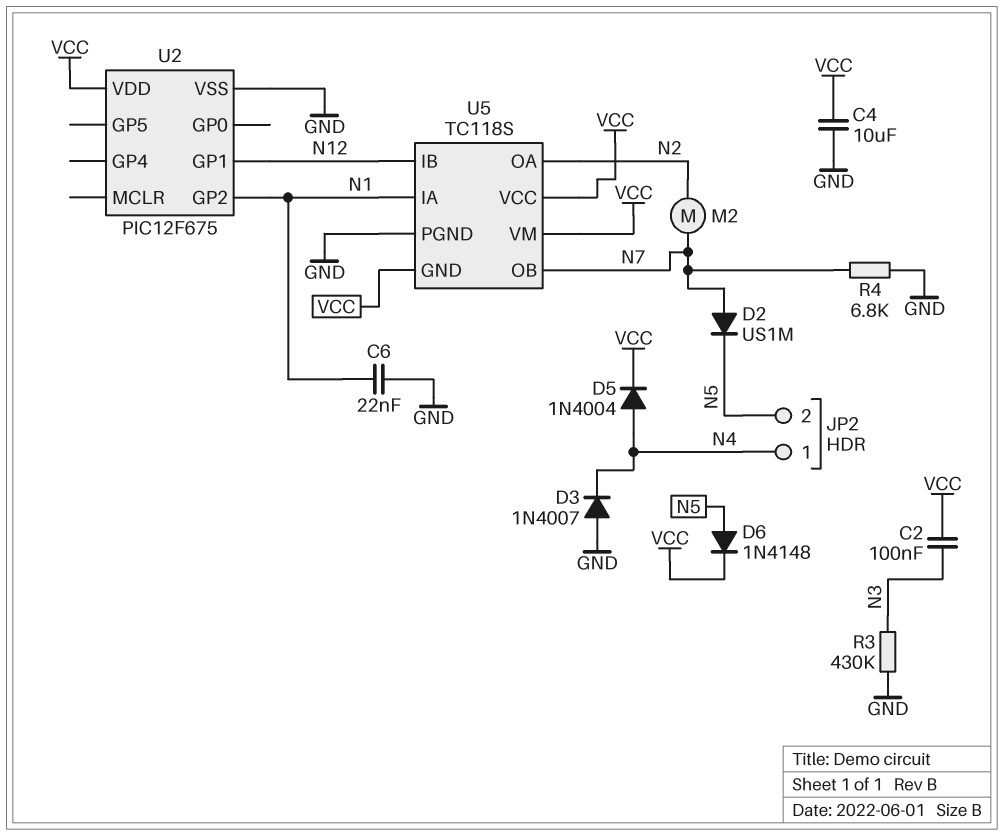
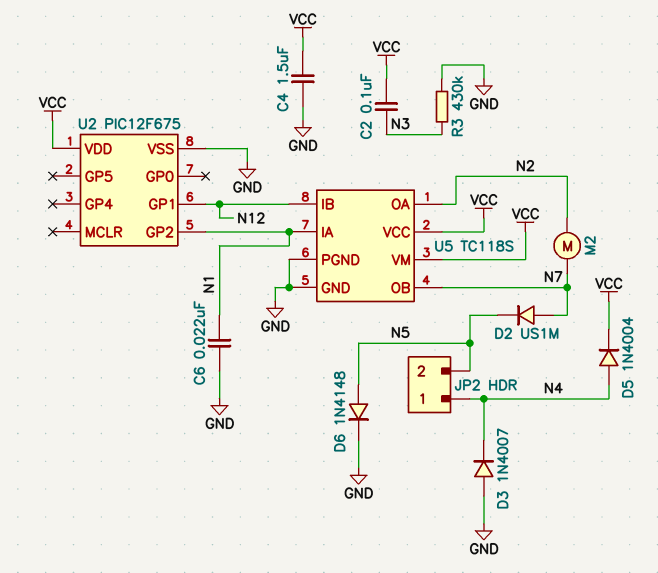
C4: 10uF (GND, VCC) -> 1.5uF (GND, VCC)
D6: diode 1N4148 (A N5, K VCC) -> diode 1N4148 (A N5, K GND)
R4: 6.8k (GND, N7) -> none
U5 pin GND: VCC -> GND

